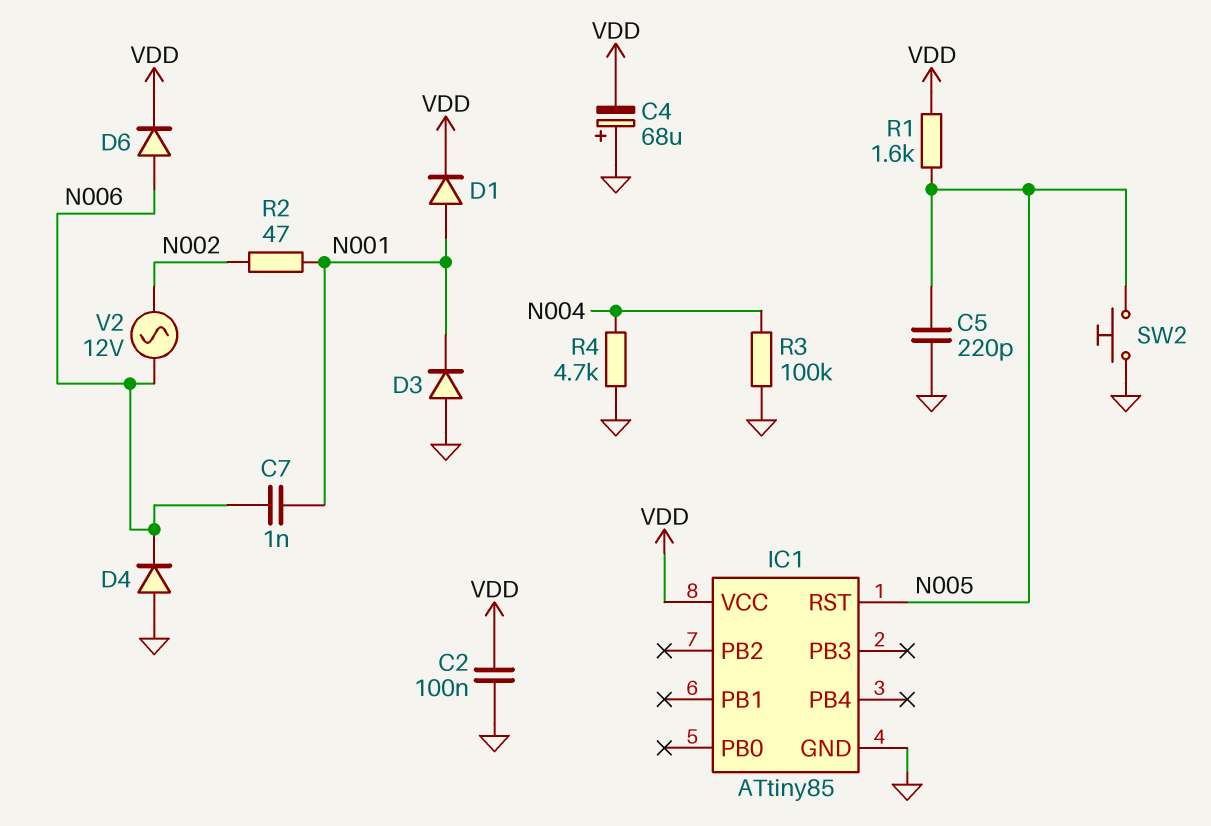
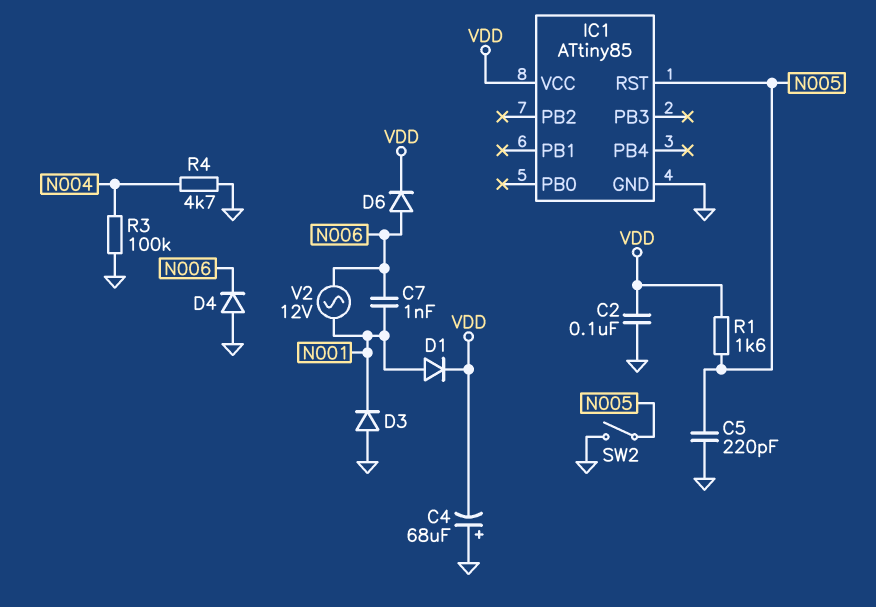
R2: 47 (N001, N002) -> none
SW2: button (GND, N005) -> switch (GND, N005)
V2: AC 12V (N002, N006) -> AC 12V (N001, N006)

